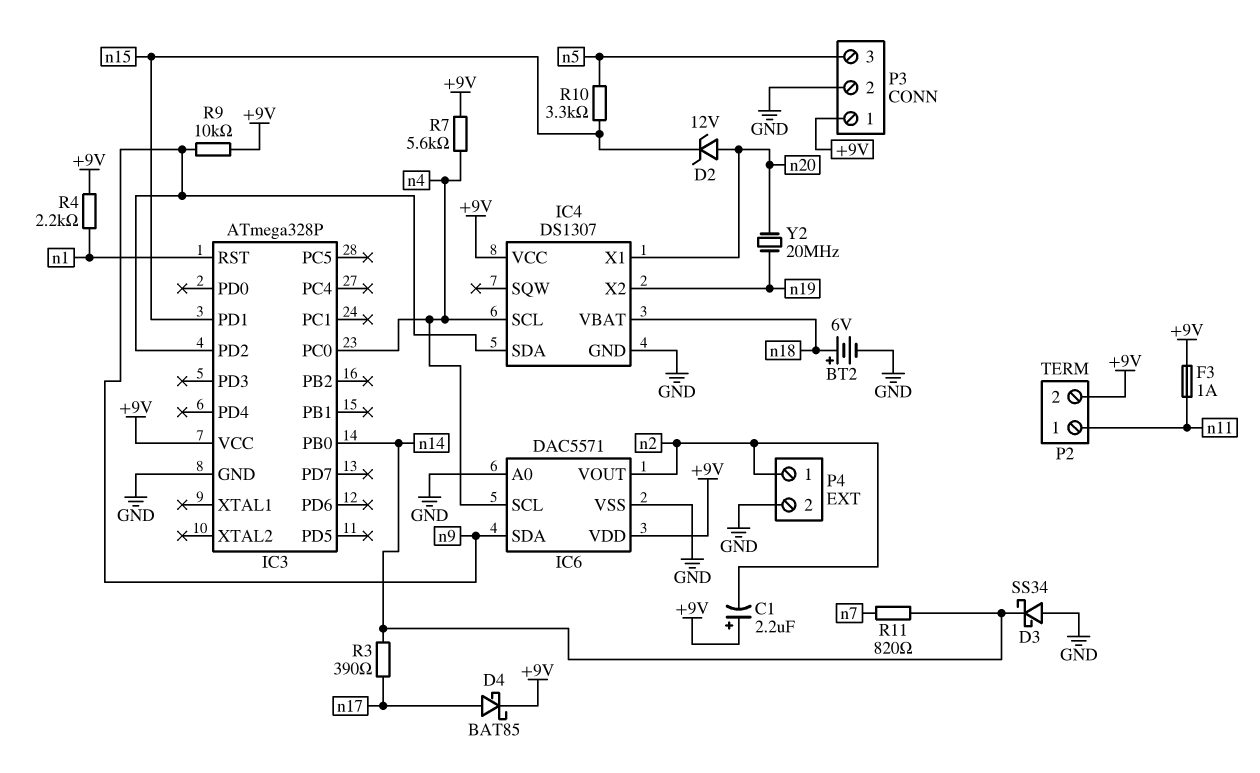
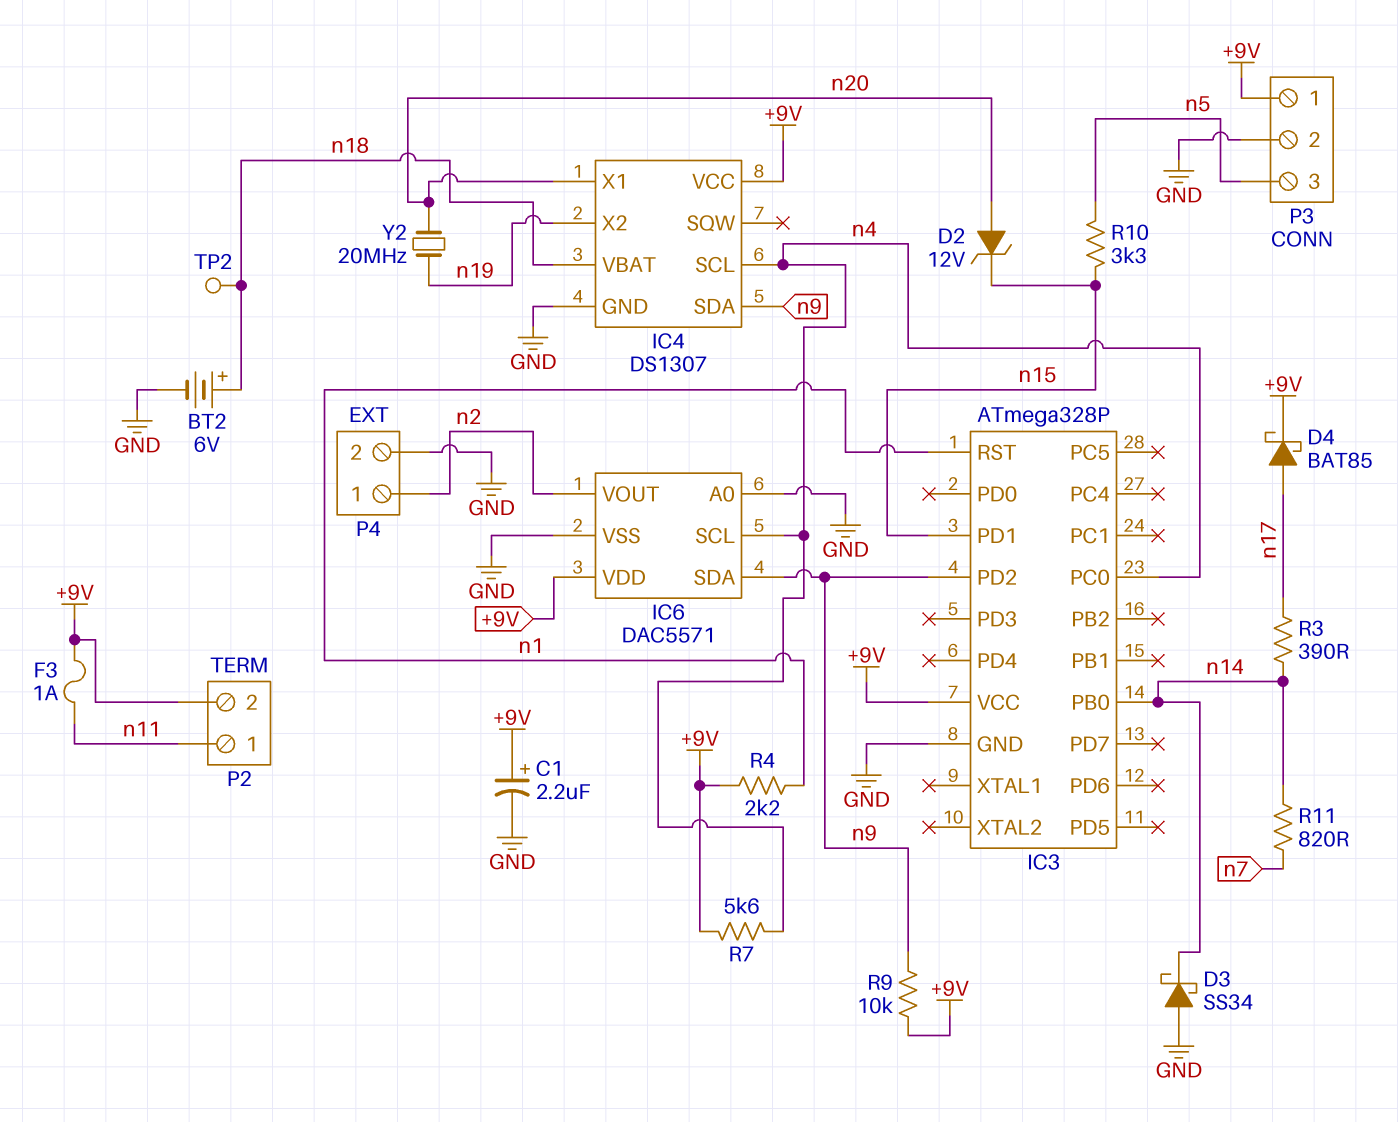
C1: 2.2uF (plus +9V, minus n2) -> 2.2uF (plus +9V, minus GND)
TP2: none -> test point (n18)

